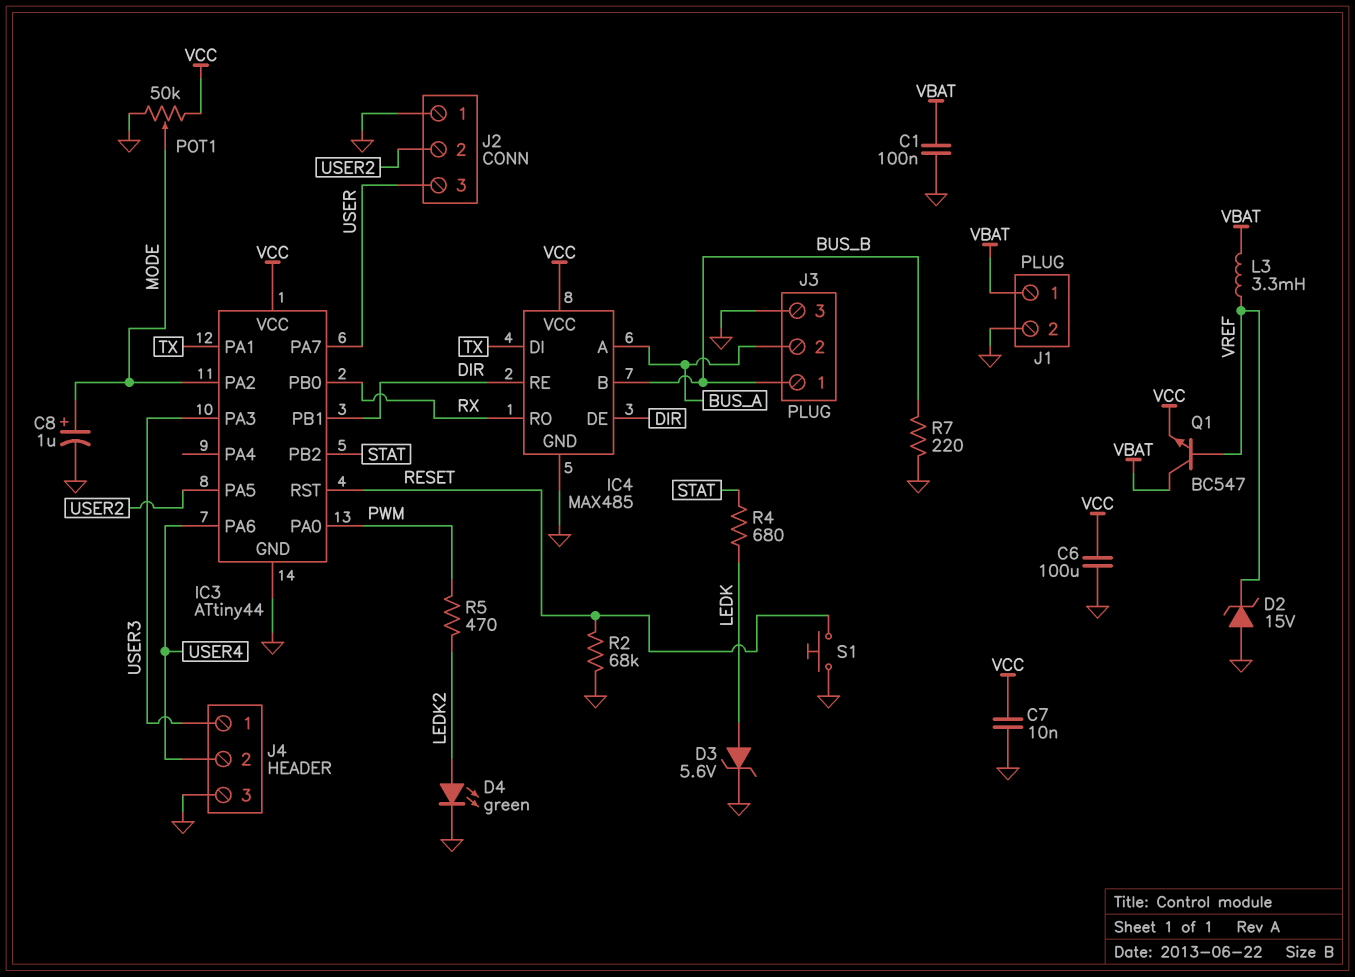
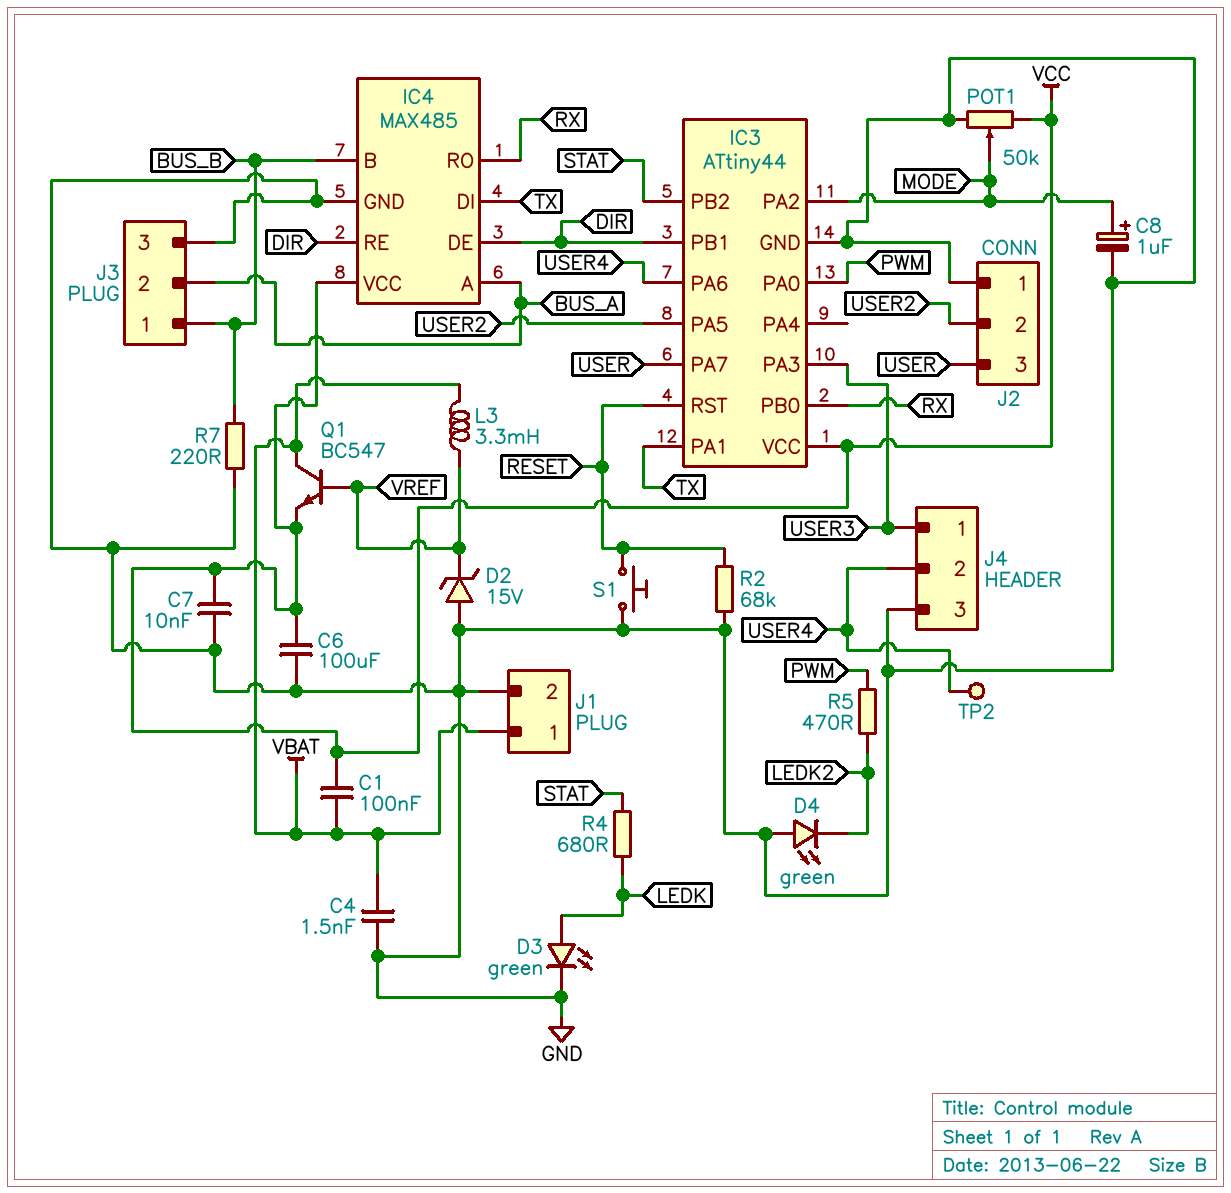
C1: 100nF (GND, VBAT) -> 100nF (VBAT, VCC)
C4: none -> 1.5nF (GND, VBAT)
D3: zener 5.6V (A LEDK, K GND) -> LED green (A LEDK, K GND)
D4: LED green (A LEDK2, K GND) -> LED green (A GND, K LEDK2)
TP2: none -> test point (USER4)

